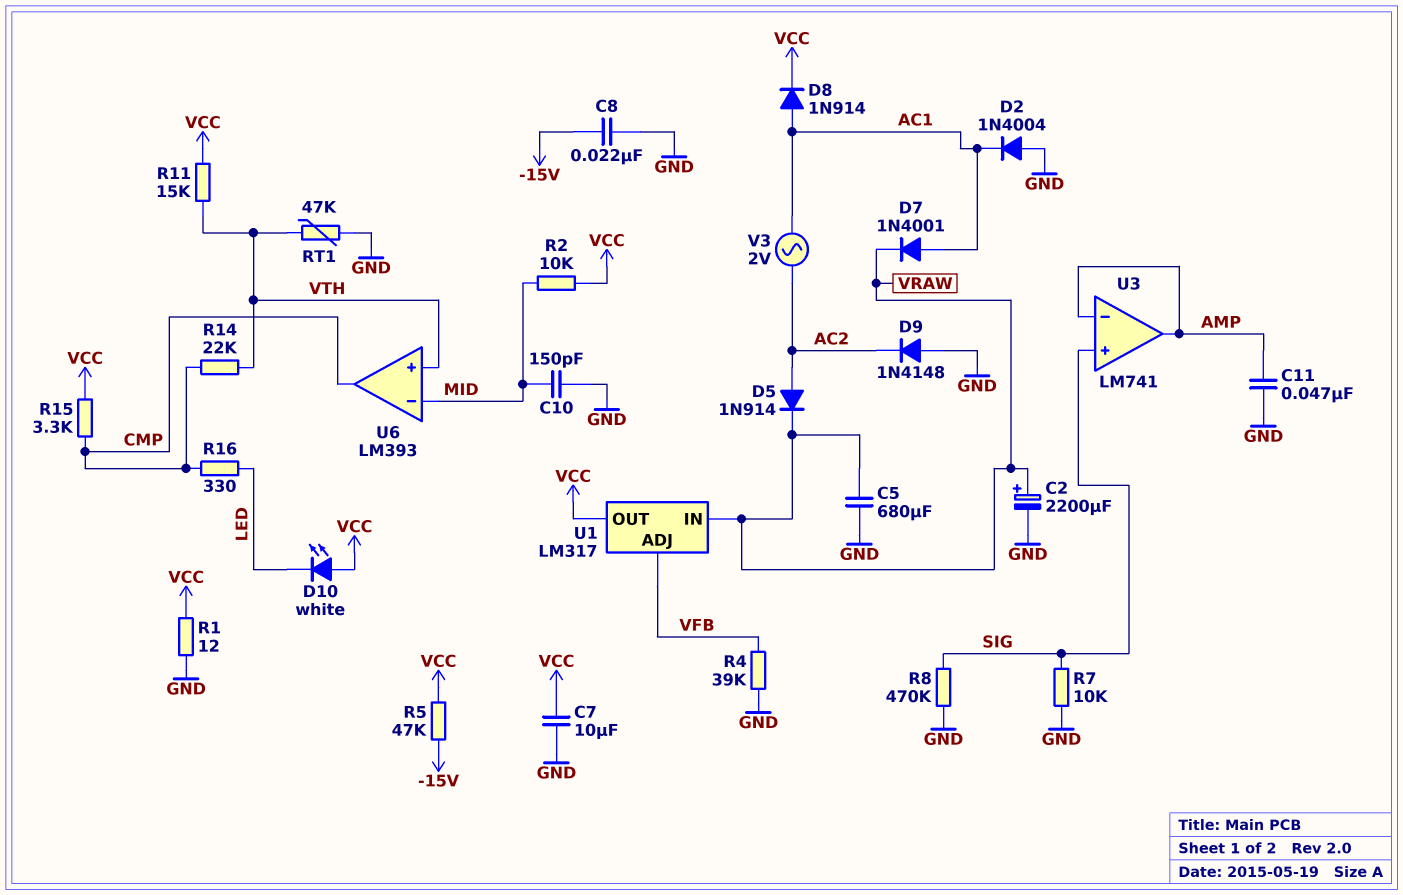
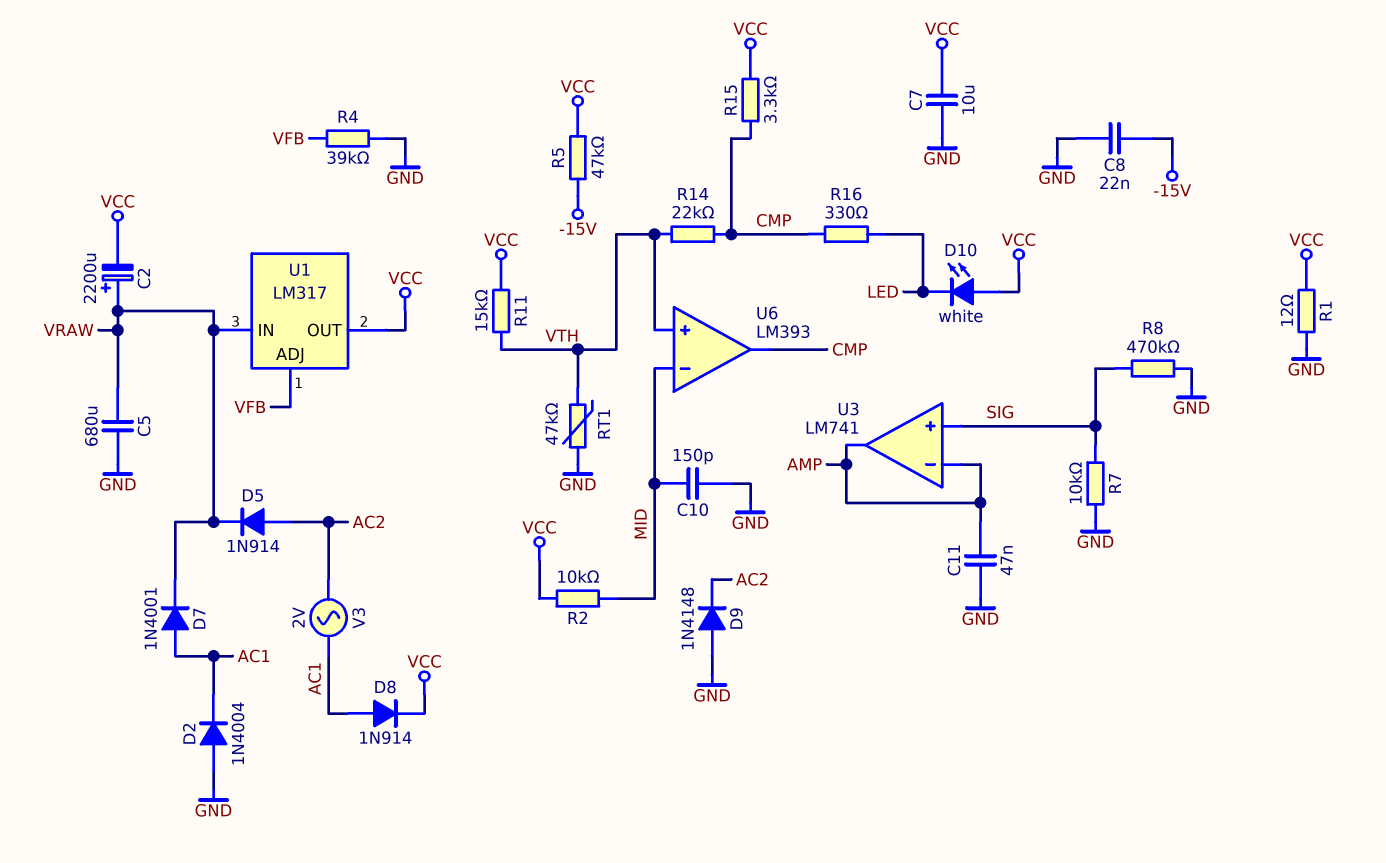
C2: 2200uF (plus VRAW, minus GND) -> 2200uF (plus VRAW, minus VCC)

